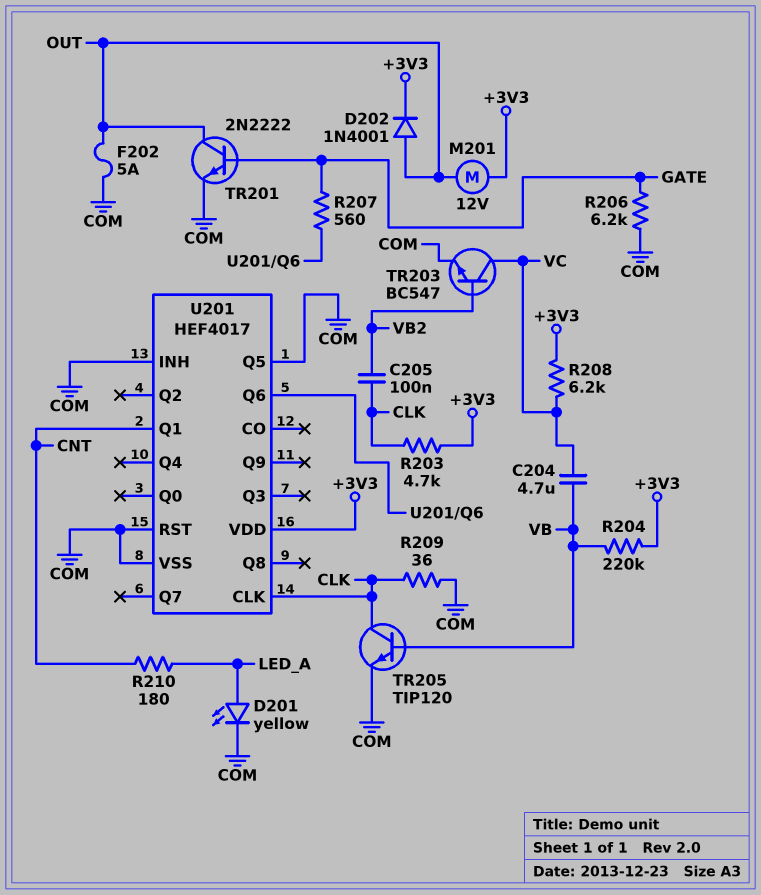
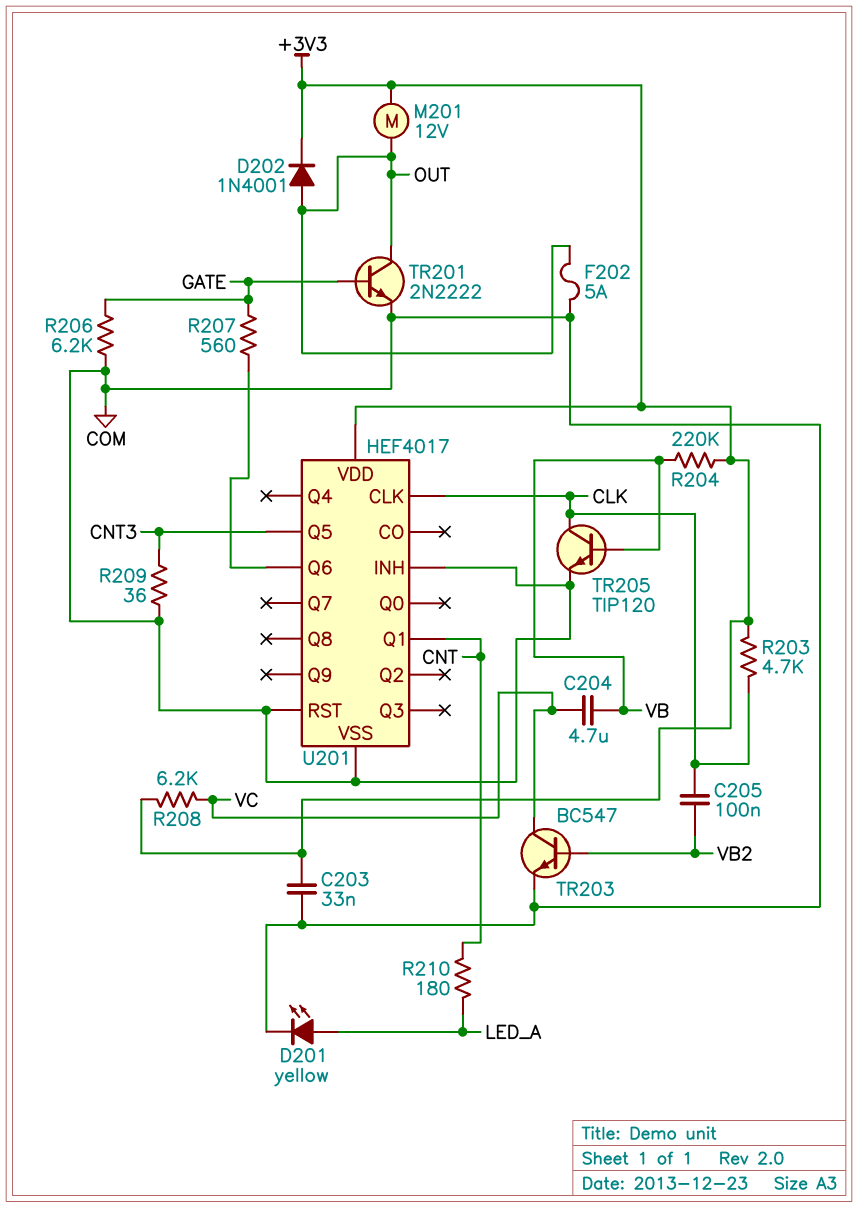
C203: none -> 33nF (+3V3, COM)
R209: 36 (CLK, COM) -> 36 (CNT3, COM)
U201 pin Q5: COM -> CNT3

